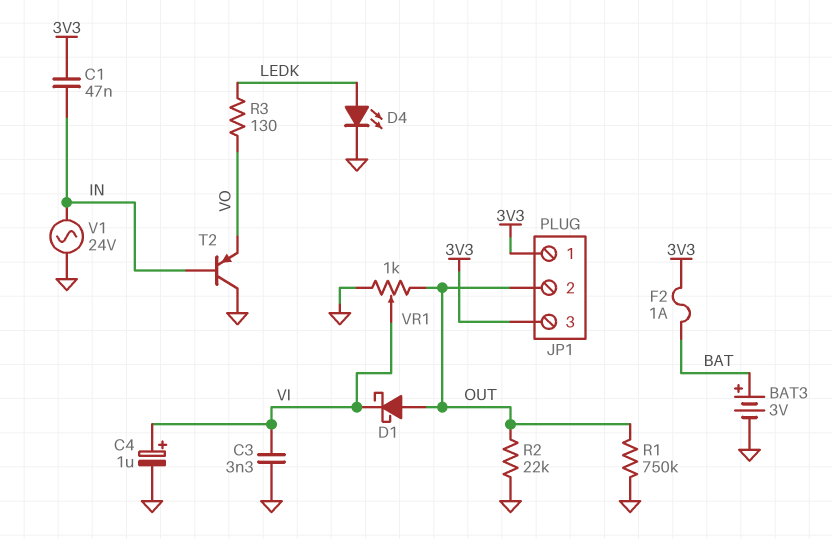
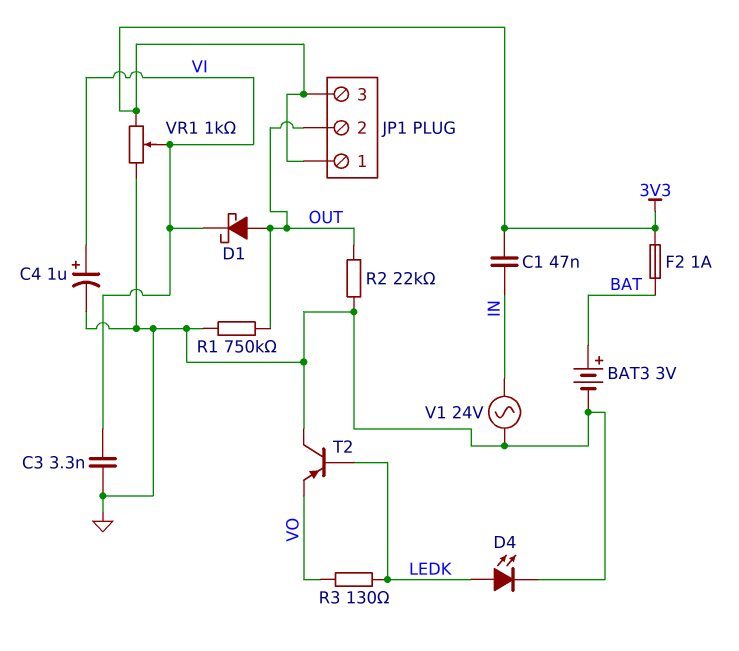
T2: PNP (B IN, C GND, E VO) -> PNP (B LEDK, C GND, E VO)
VR1: 1k (GND, OUT, wiper VI) -> 1k (3V3, GND, wiper VI)

